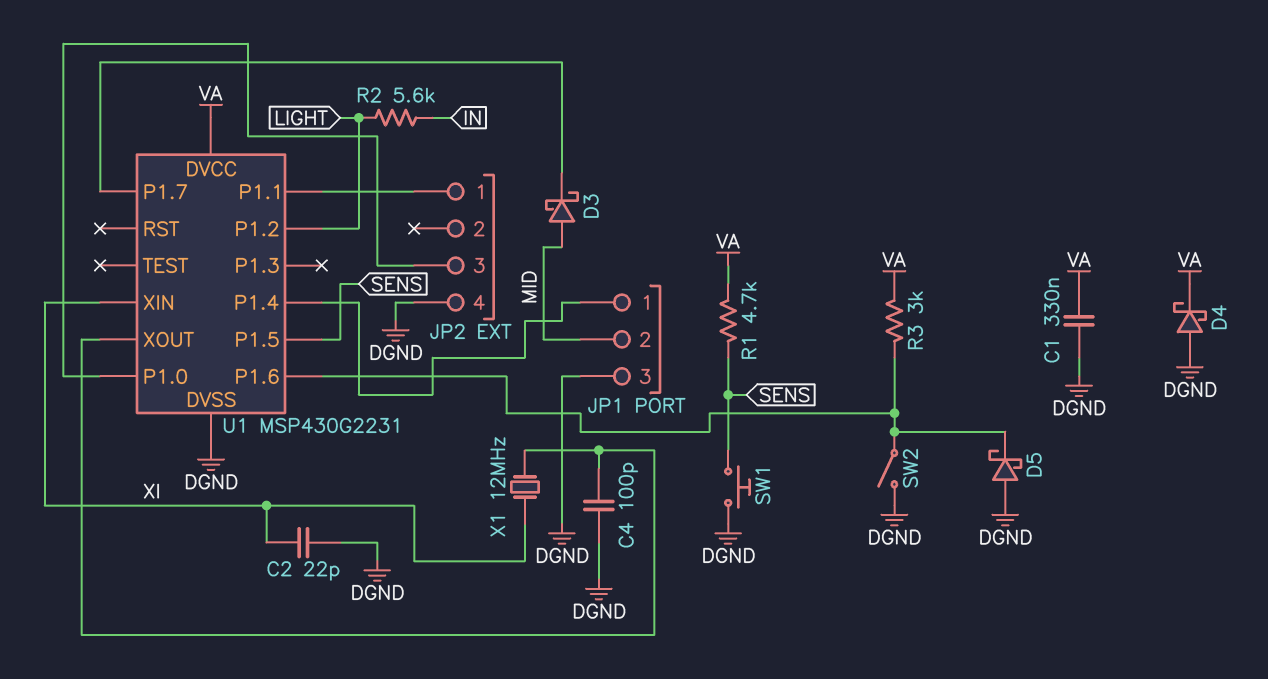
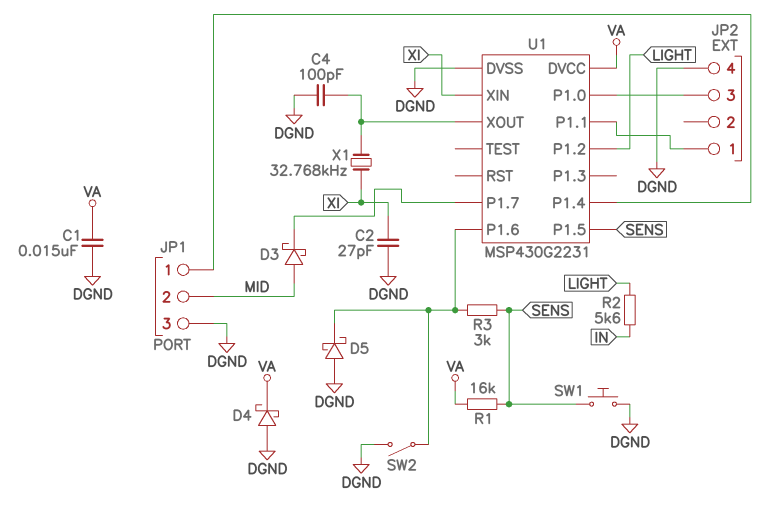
C1: 330nF (DGND, VA) -> 15nF (DGND, VA)
C2: 22pF (DGND, XI) -> 27pF (DGND, XI)
R1: 4.7k (SENS, VA) -> 16k (SENS, VA)
R3: 3k (U1/P1.6, VA) -> 3k (SENS, U1/P1.6)
X1: 12MHz (U1/XOUT, XI) -> 32.768kHz (U1/XOUT, XI)

